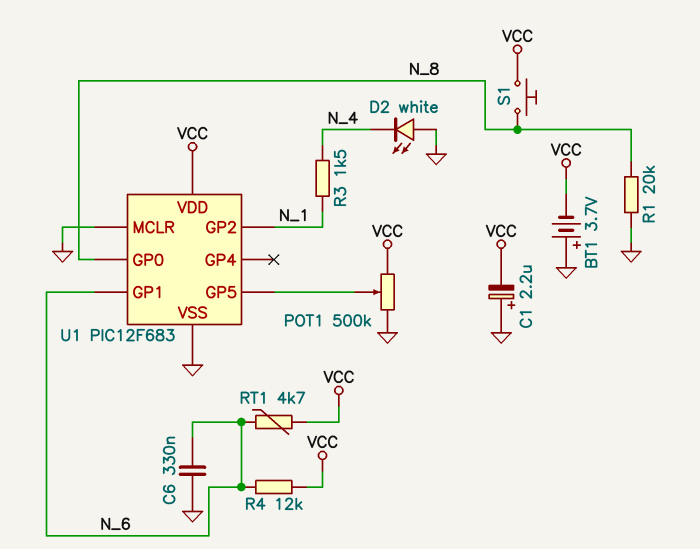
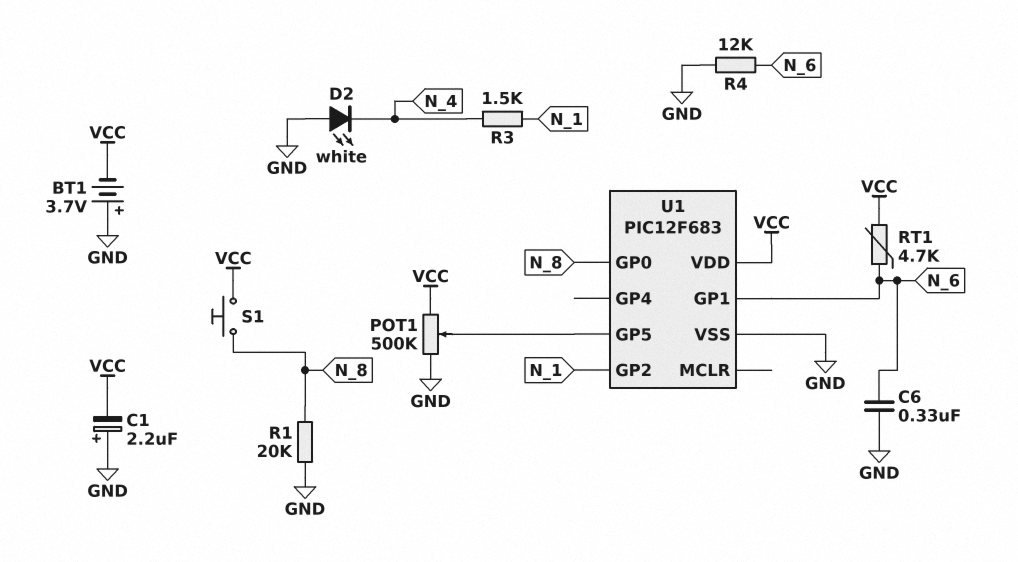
R4: 12k (N_6, VCC) -> 12k (GND, N_6)
U1 pin MCLR: GND -> none

